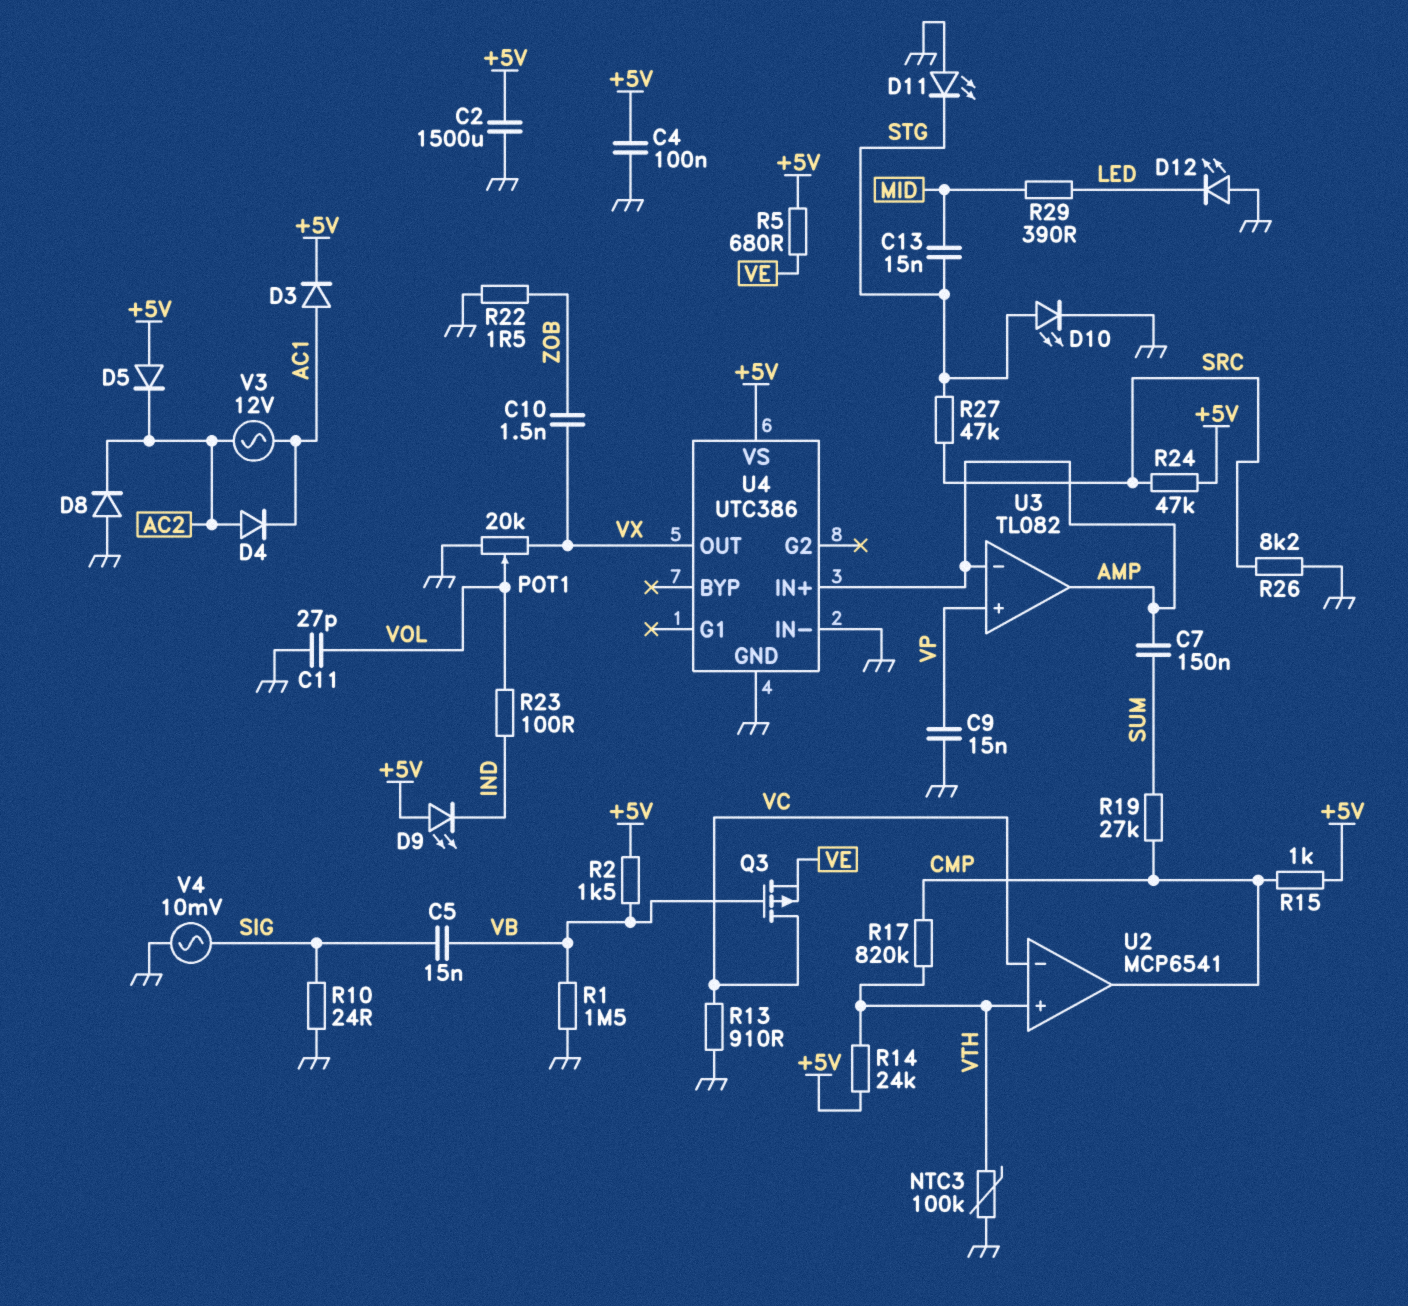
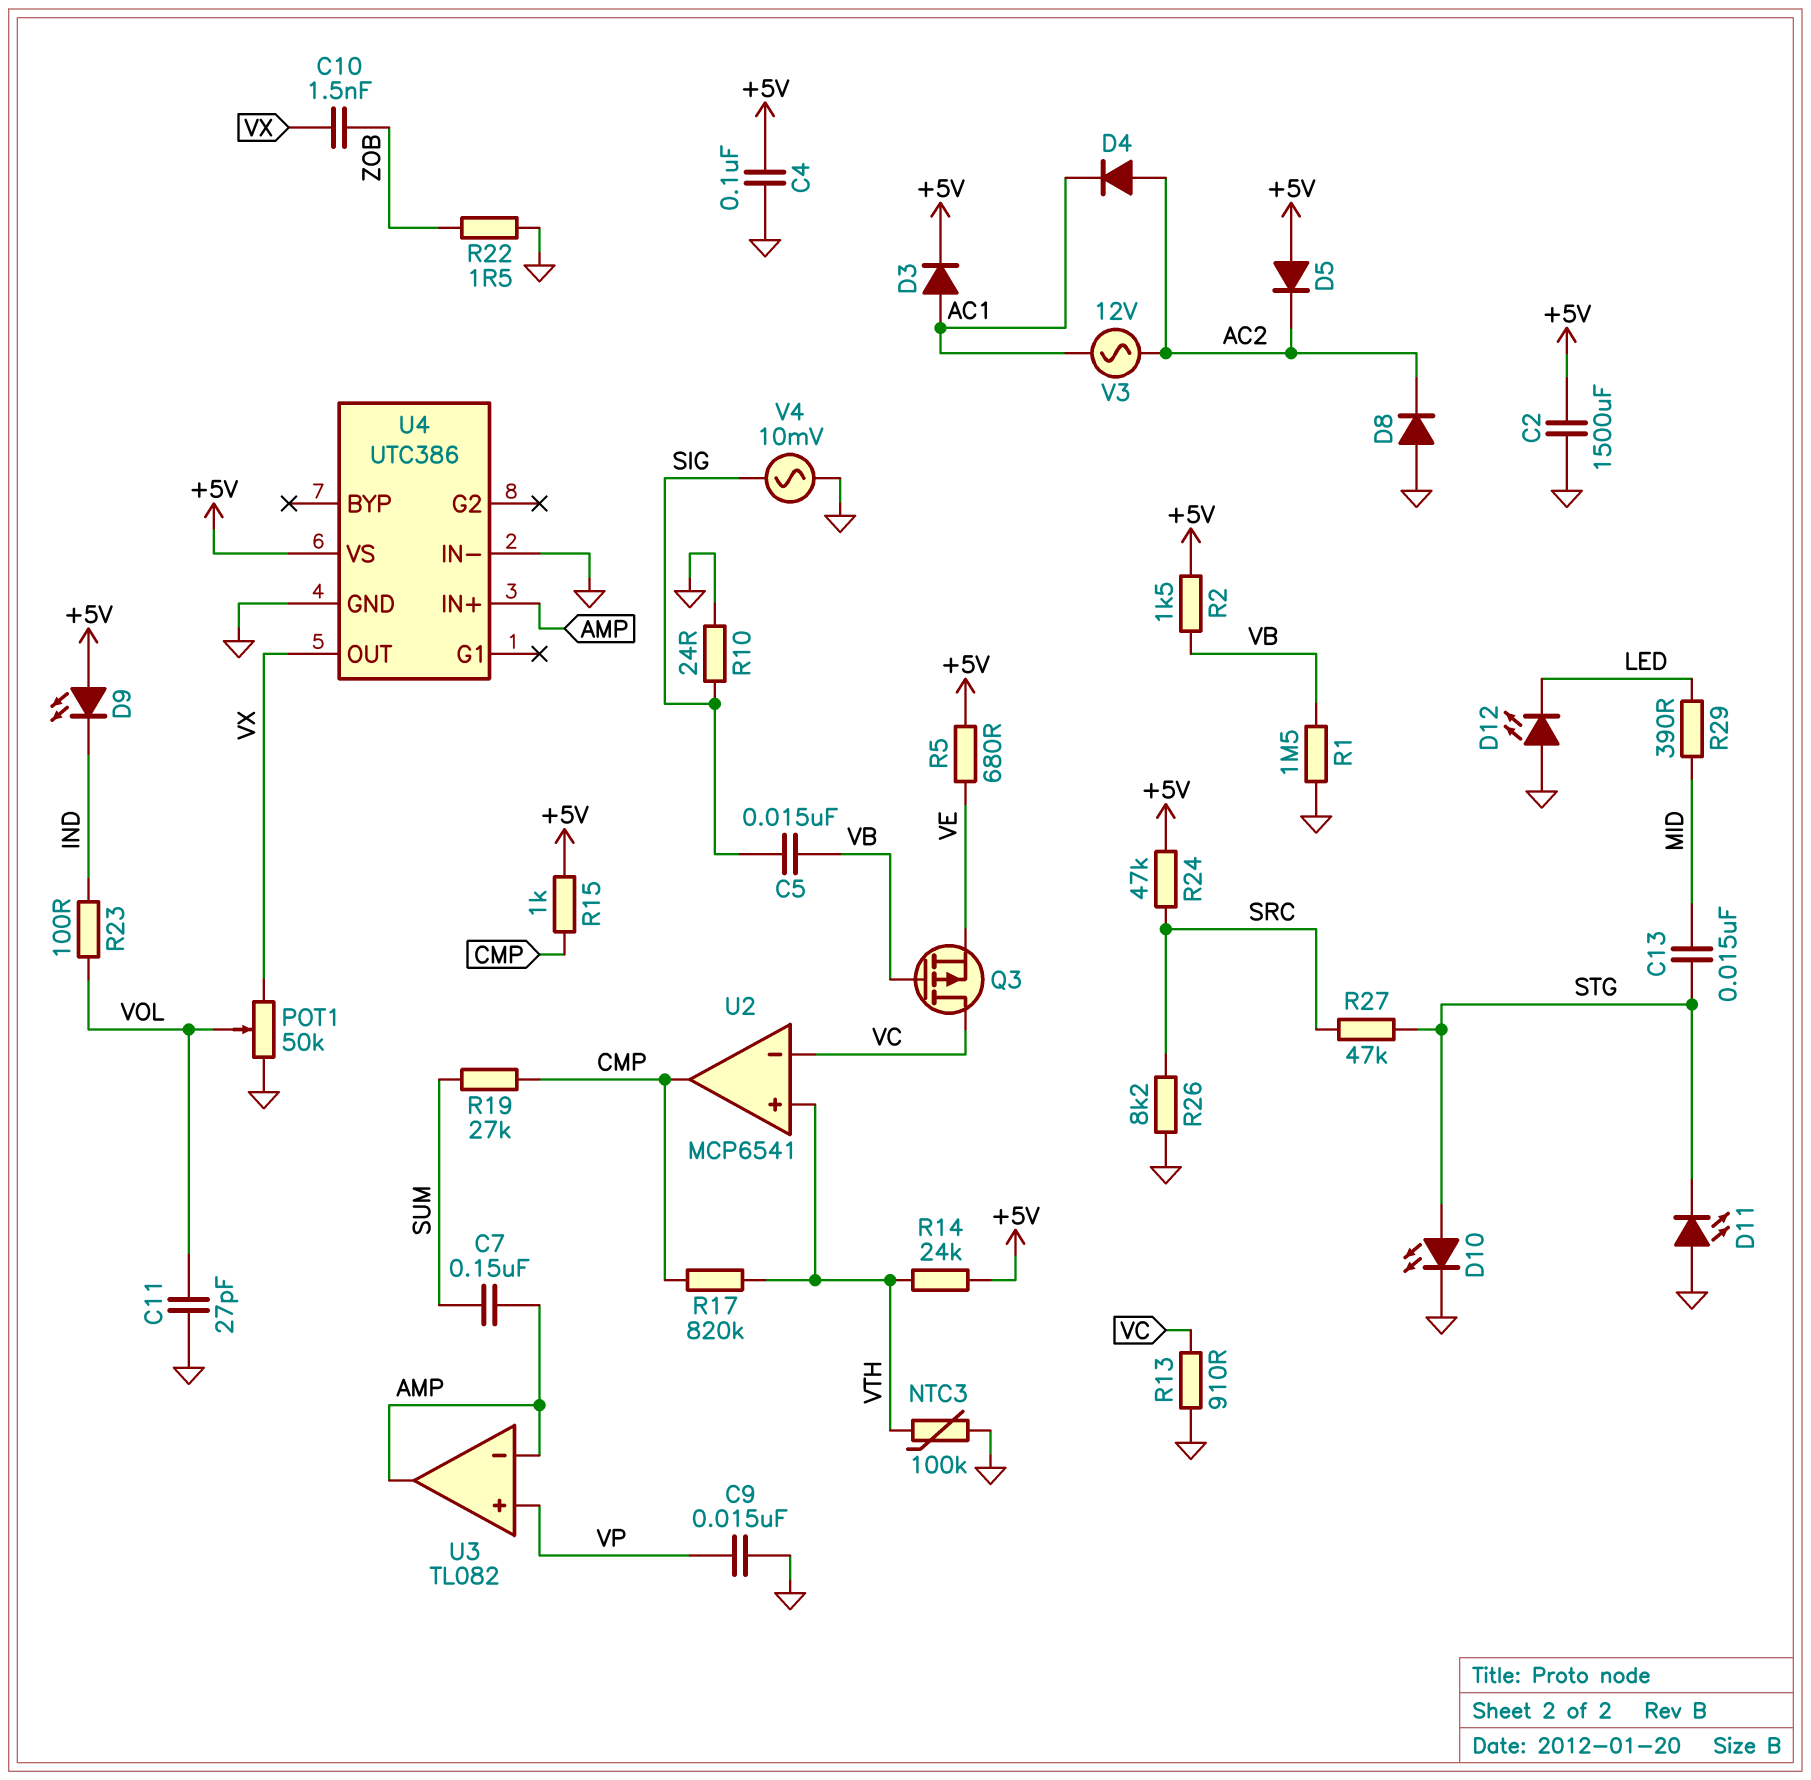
POT1: 20k (GND, VX, wiper VOL) -> 50k (GND, VX, wiper VOL)

